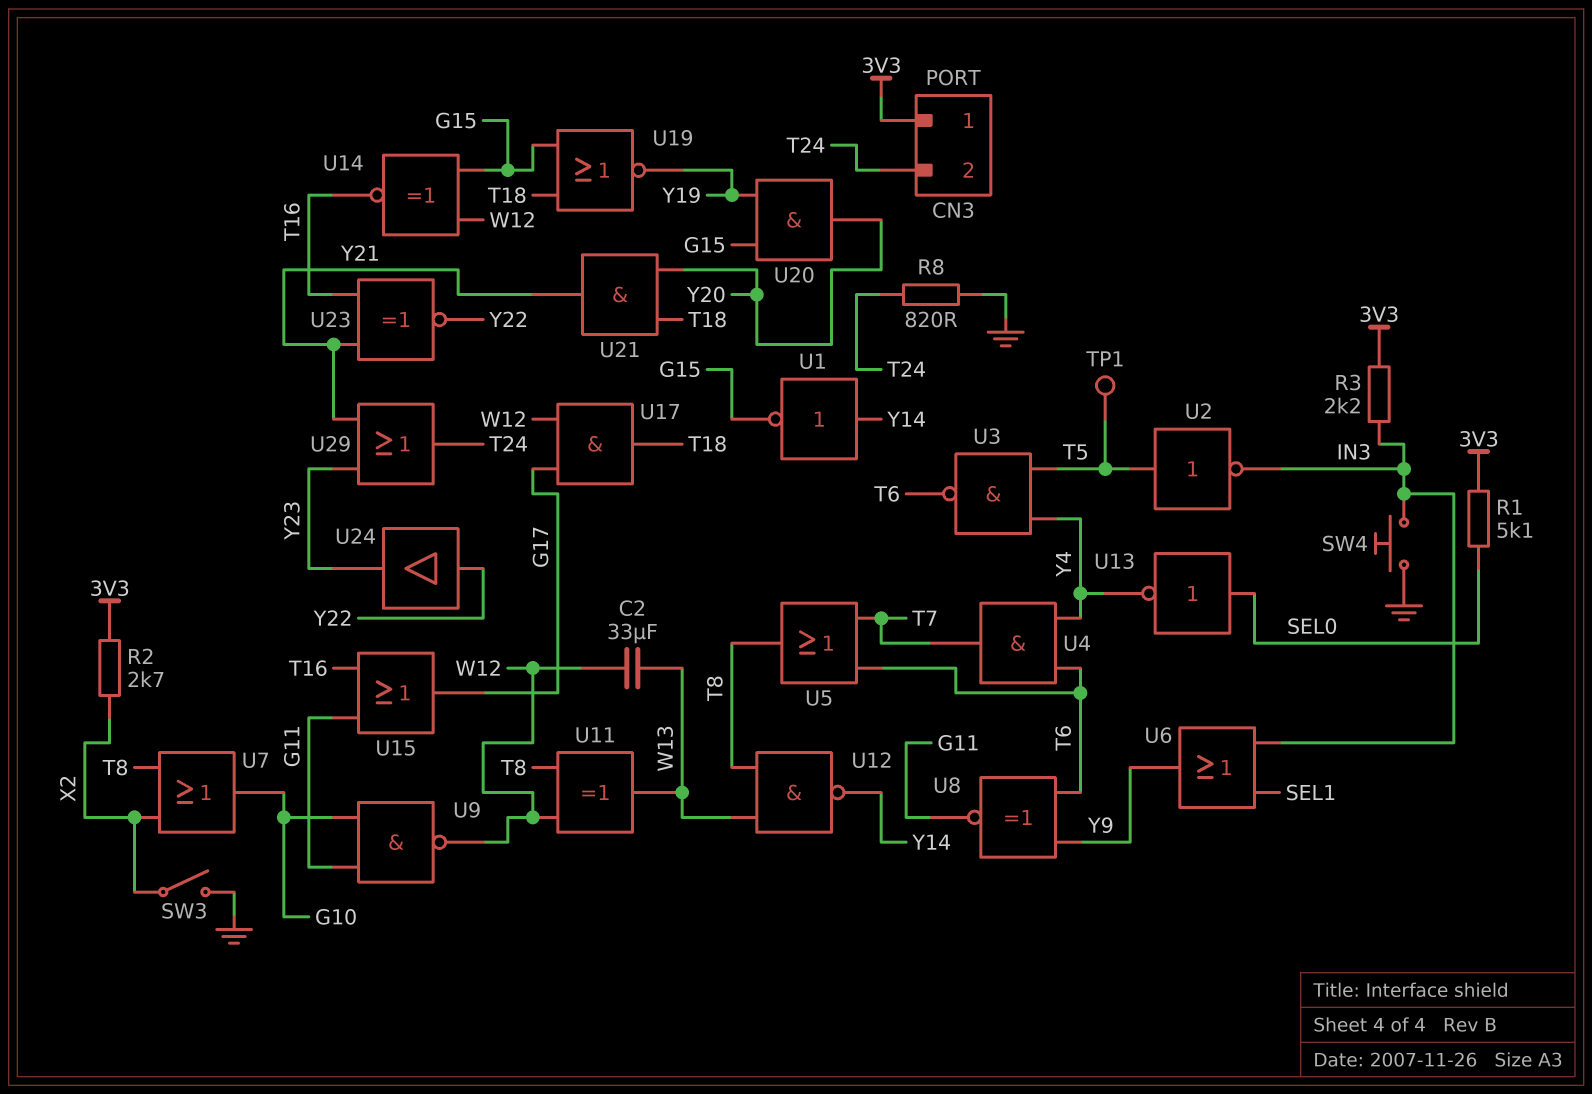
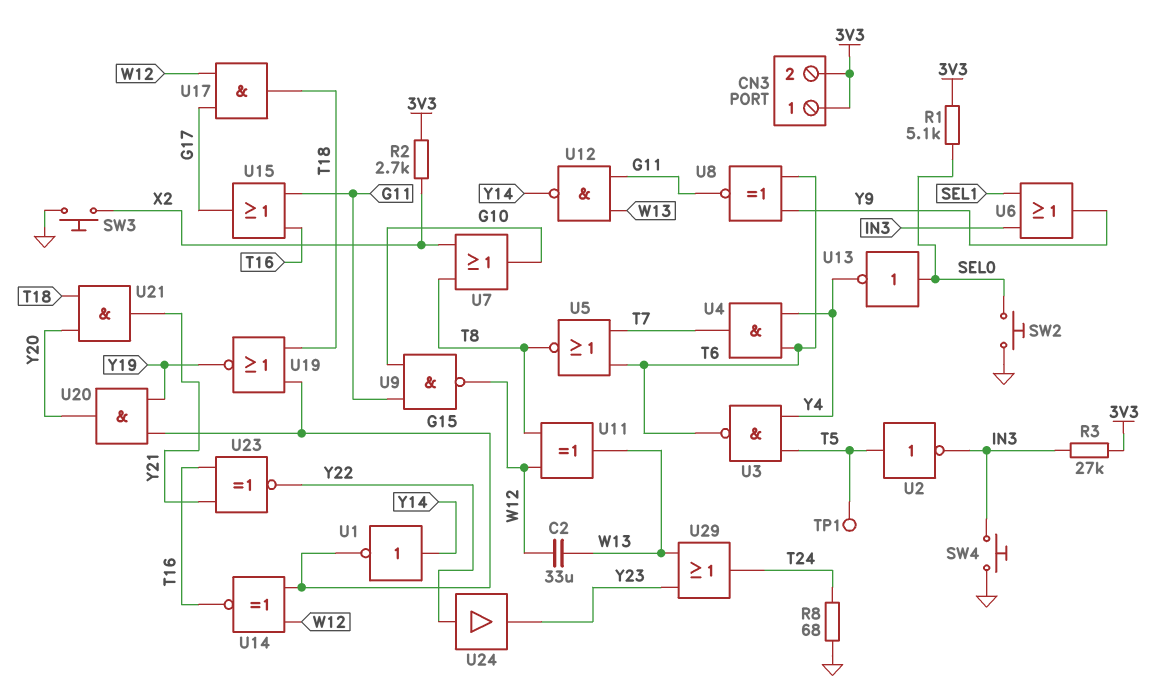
CN3 pin 2: T24 -> 3V3
R3: 2.2k (3V3, IN3) -> 27k (3V3, IN3)
R8: 820 (GND, T24) -> 68 (GND, T24)
SW2: none -> button (GND, SEL0)
SW3: switch (GND, X2) -> button (GND, X2)
U5: OR (in T6, in T7, out T8) -> NOR (in T6, in T7, out T8)
U12: NAND (in T8, in W13, out Y14) -> NAND (in G11, in W13, out Y14)
U29: OR (in Y21, in Y23, out T24) -> OR (in W13, in Y23, out T24)

